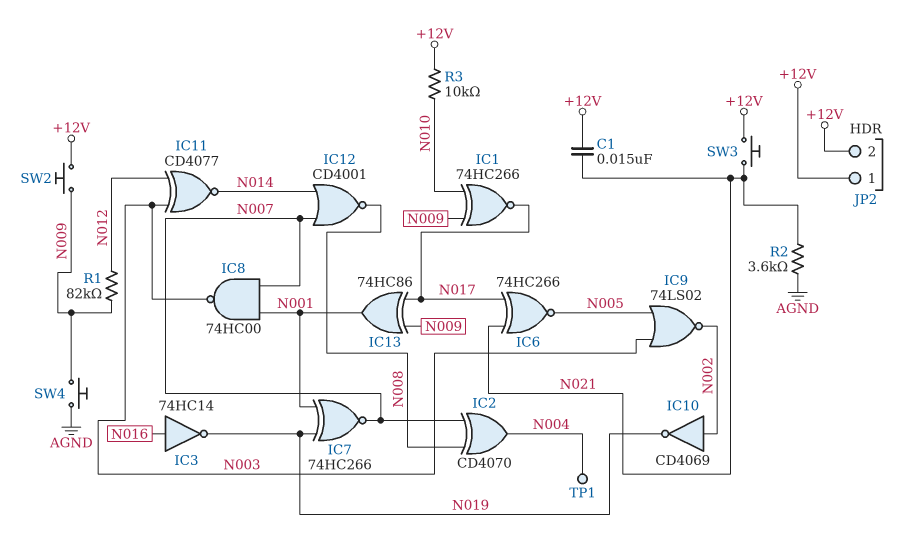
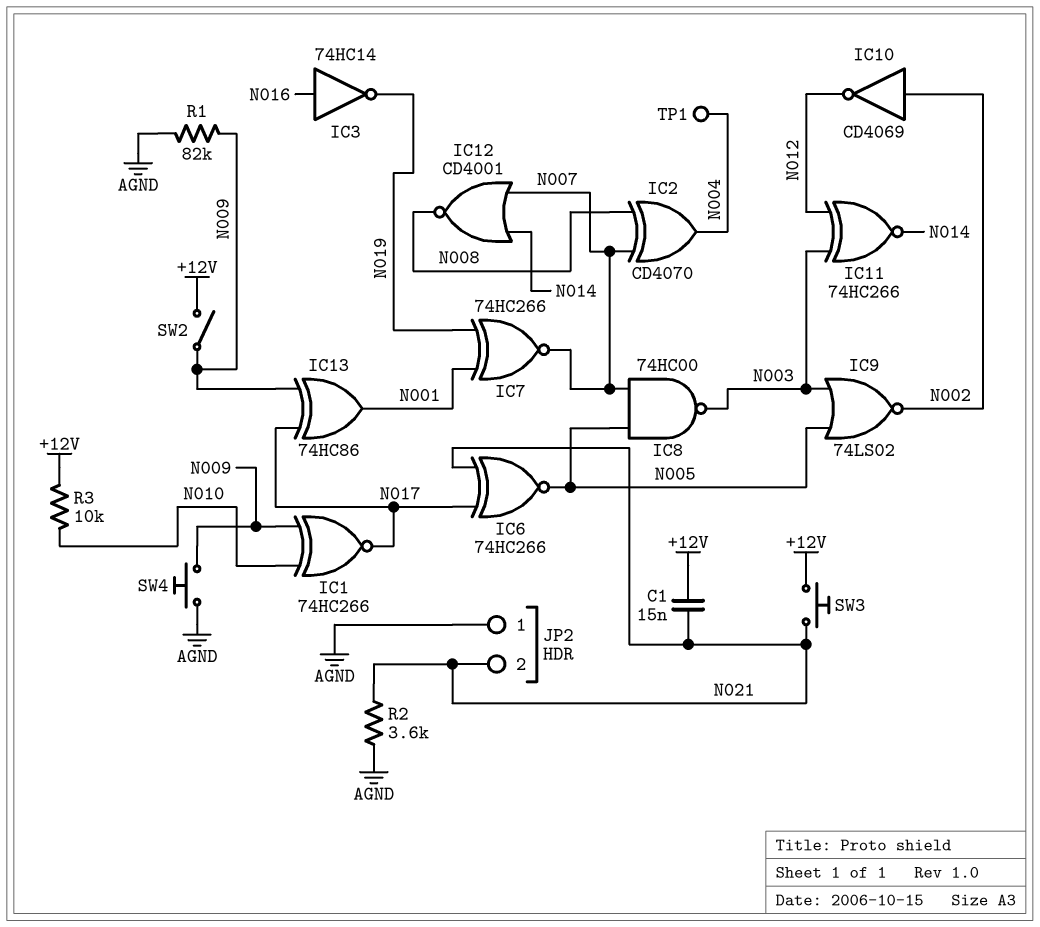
IC8: NAND 74HC00 (in N001, in N007, out N003) -> NAND 74HC00 (in N005, in N007, out N003)
IC10: NOT CD4069 (in N002, out N019) -> NOT CD4069 (in N002, out N012)
IC11: XNOR CD4077 (in N003, in N012, out N014) -> XNOR 74HC266 (in N003, in N012, out N014)
JP2 pin 1: +12V -> AGND
JP2 pin 2: +12V -> N021
R1: 82k (N009, N012) -> 82k (AGND, N009)
SW2: button (+12V, N009) -> switch (+12V, N009)

